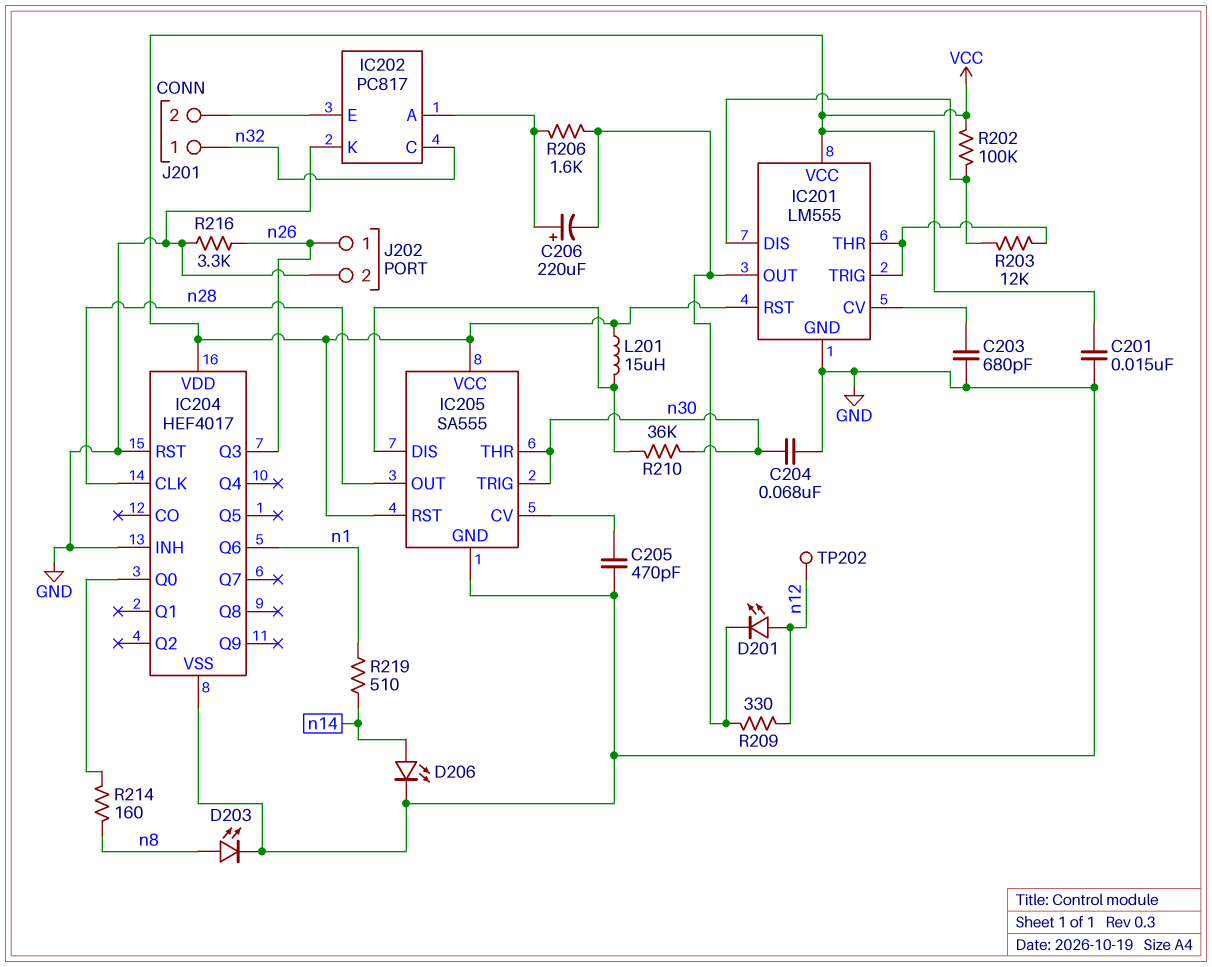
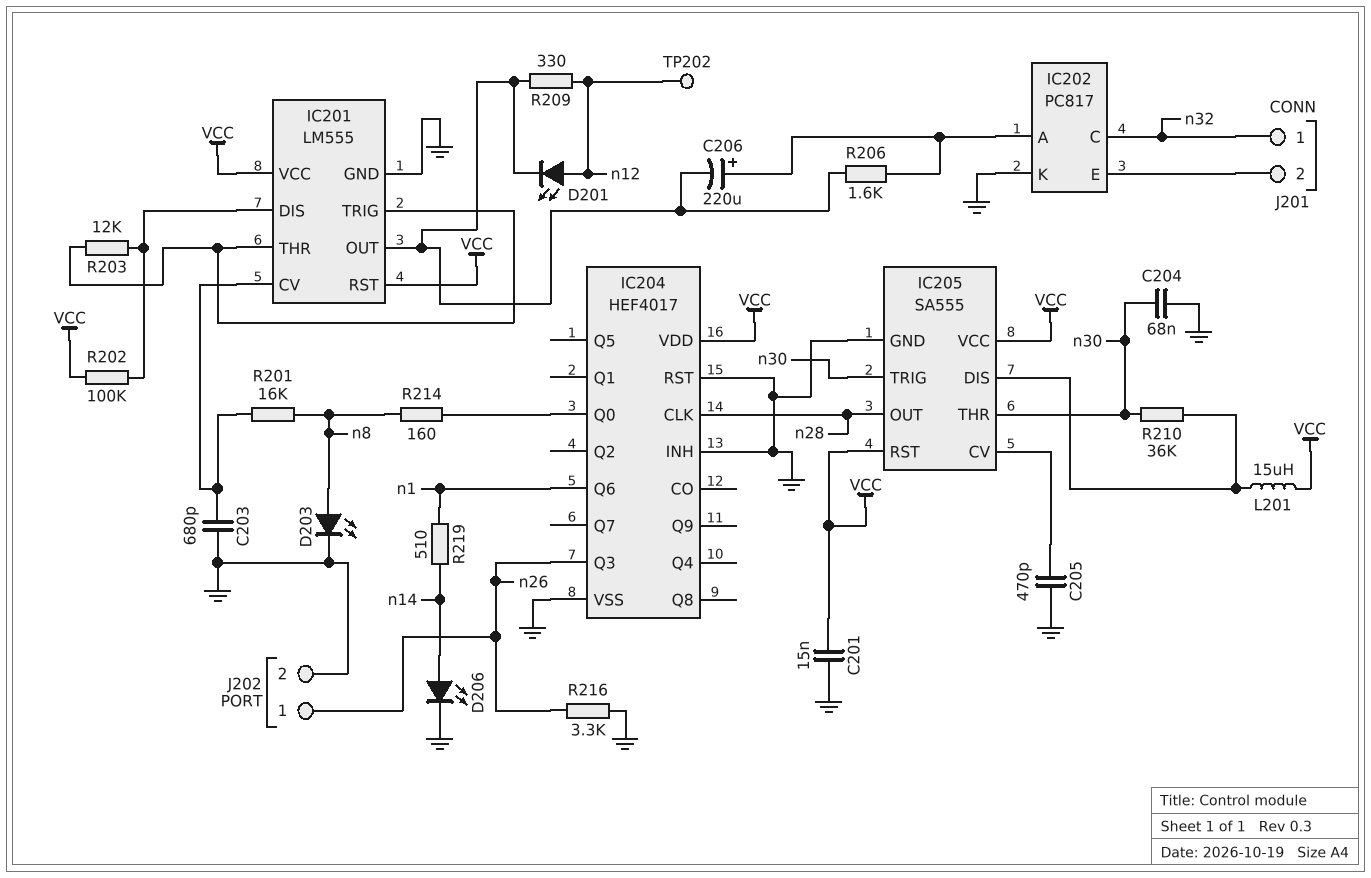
R201: none -> 16k (IC201/CV, n8)

